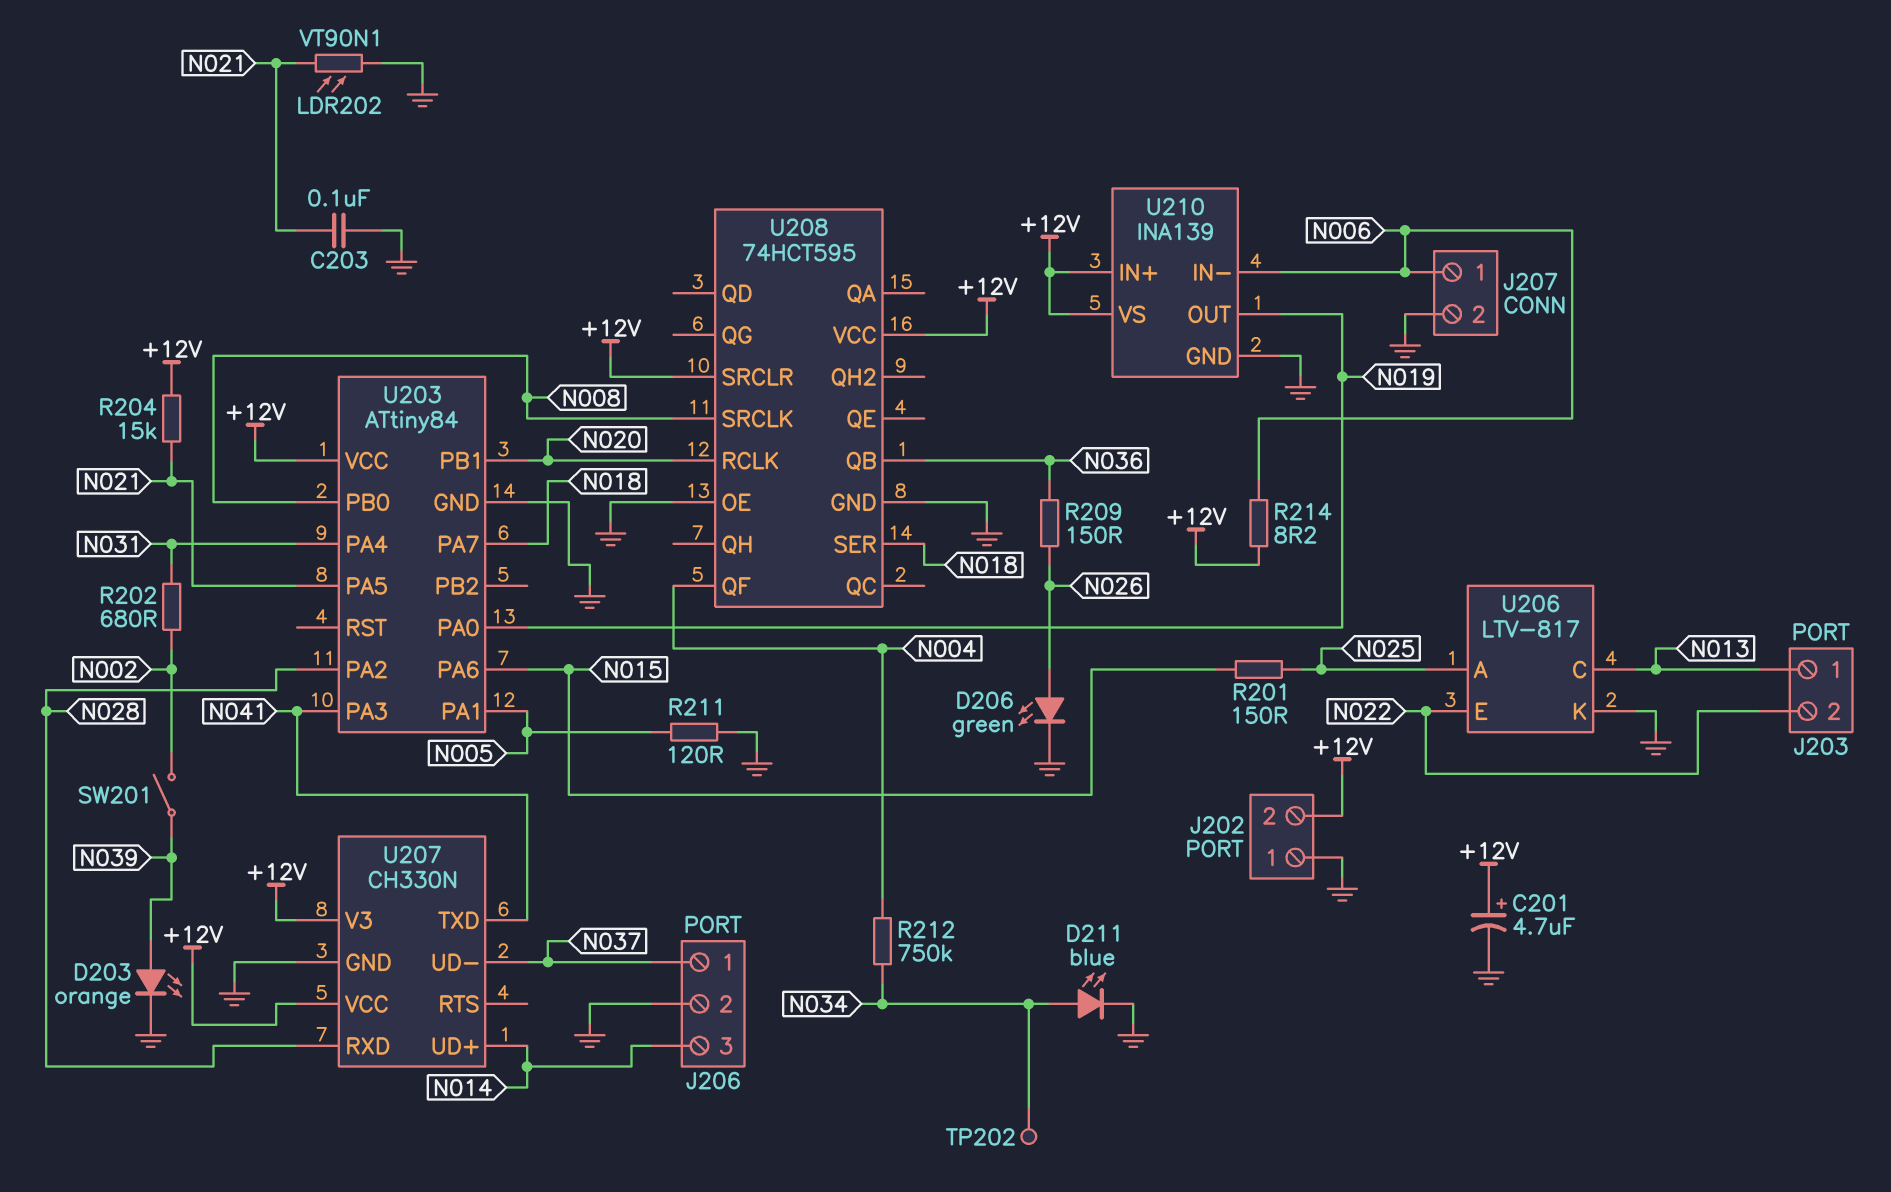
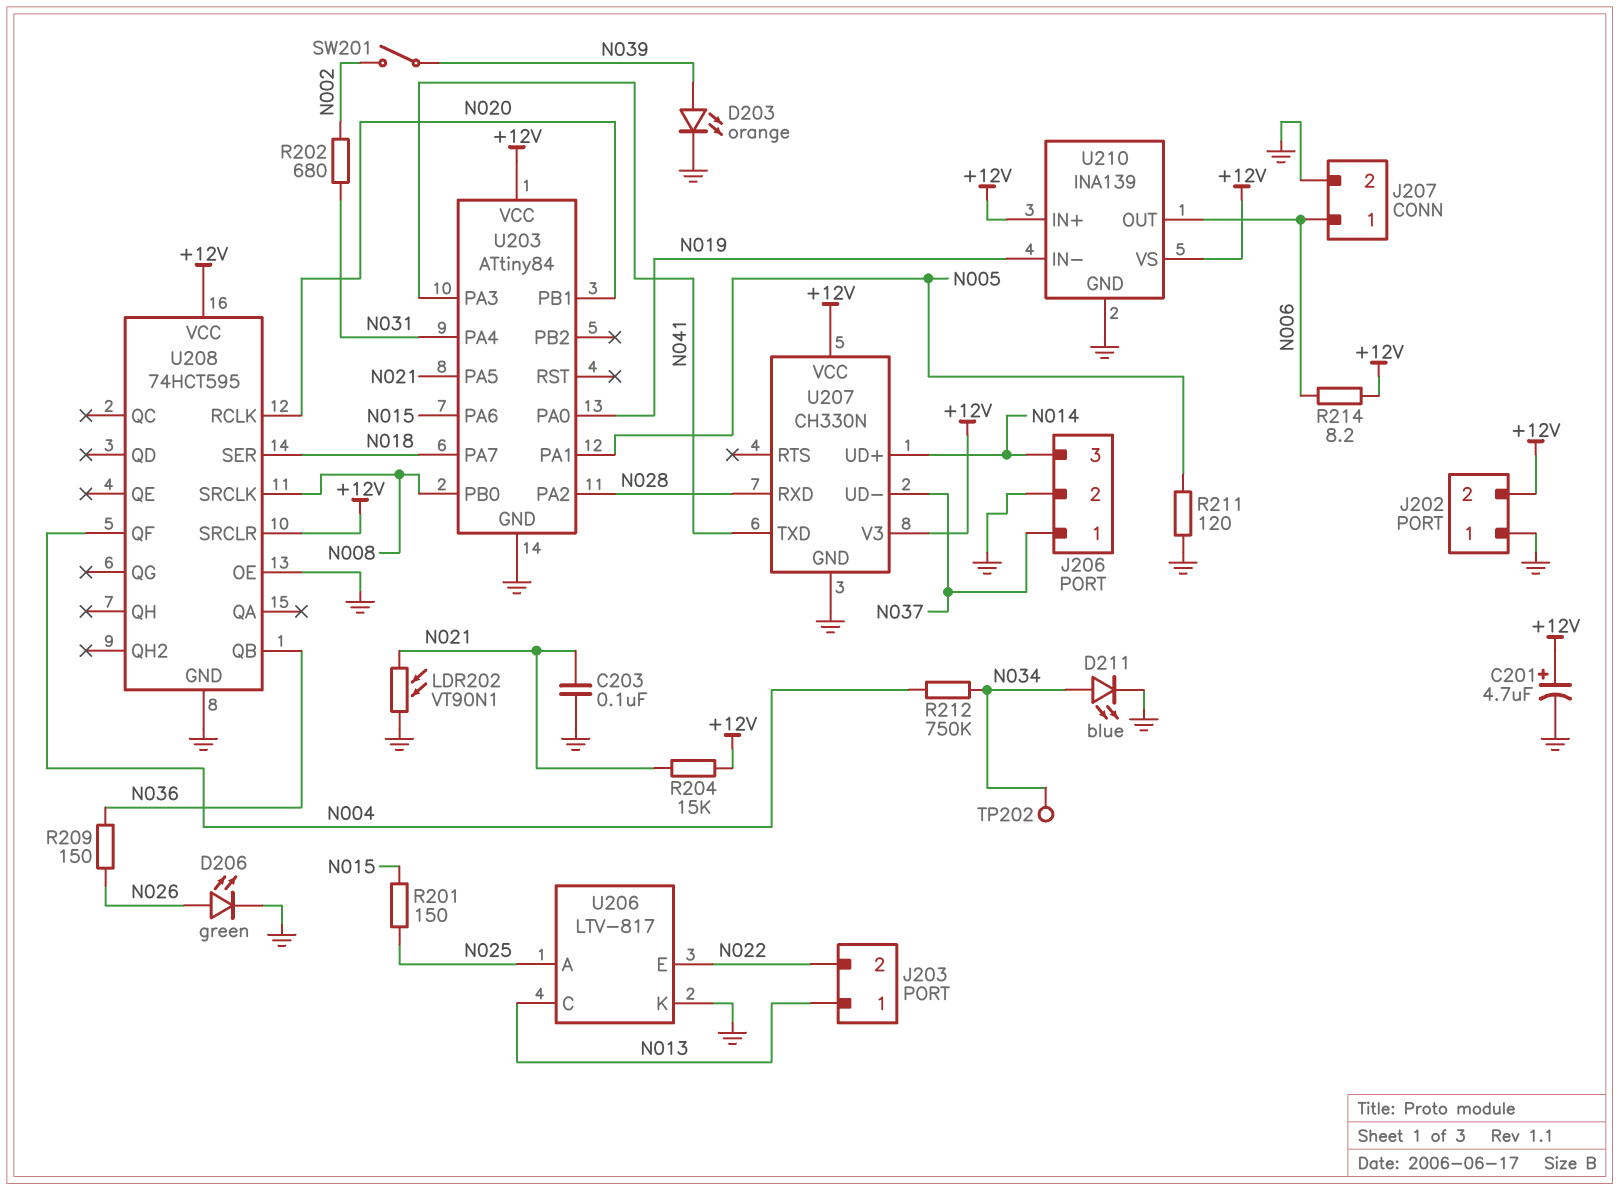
U210 pin IN-: N006 -> N019
U210 pin OUT: N019 -> N006

